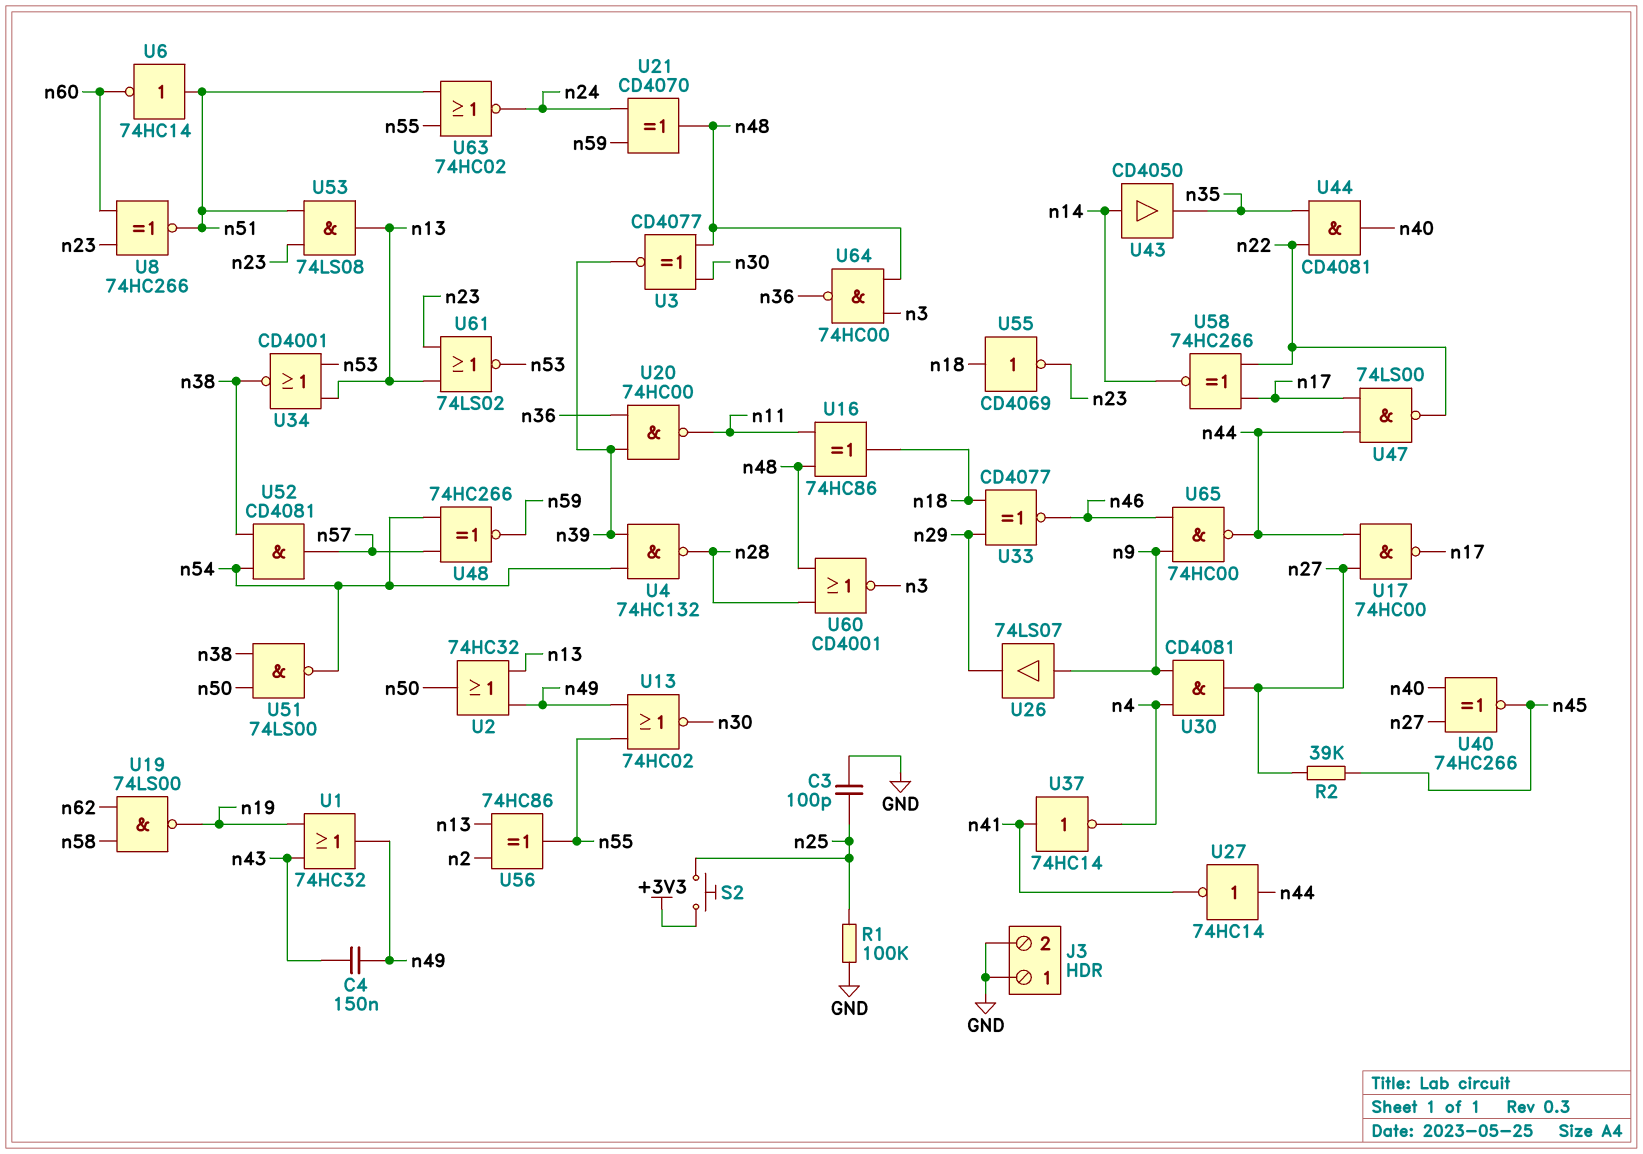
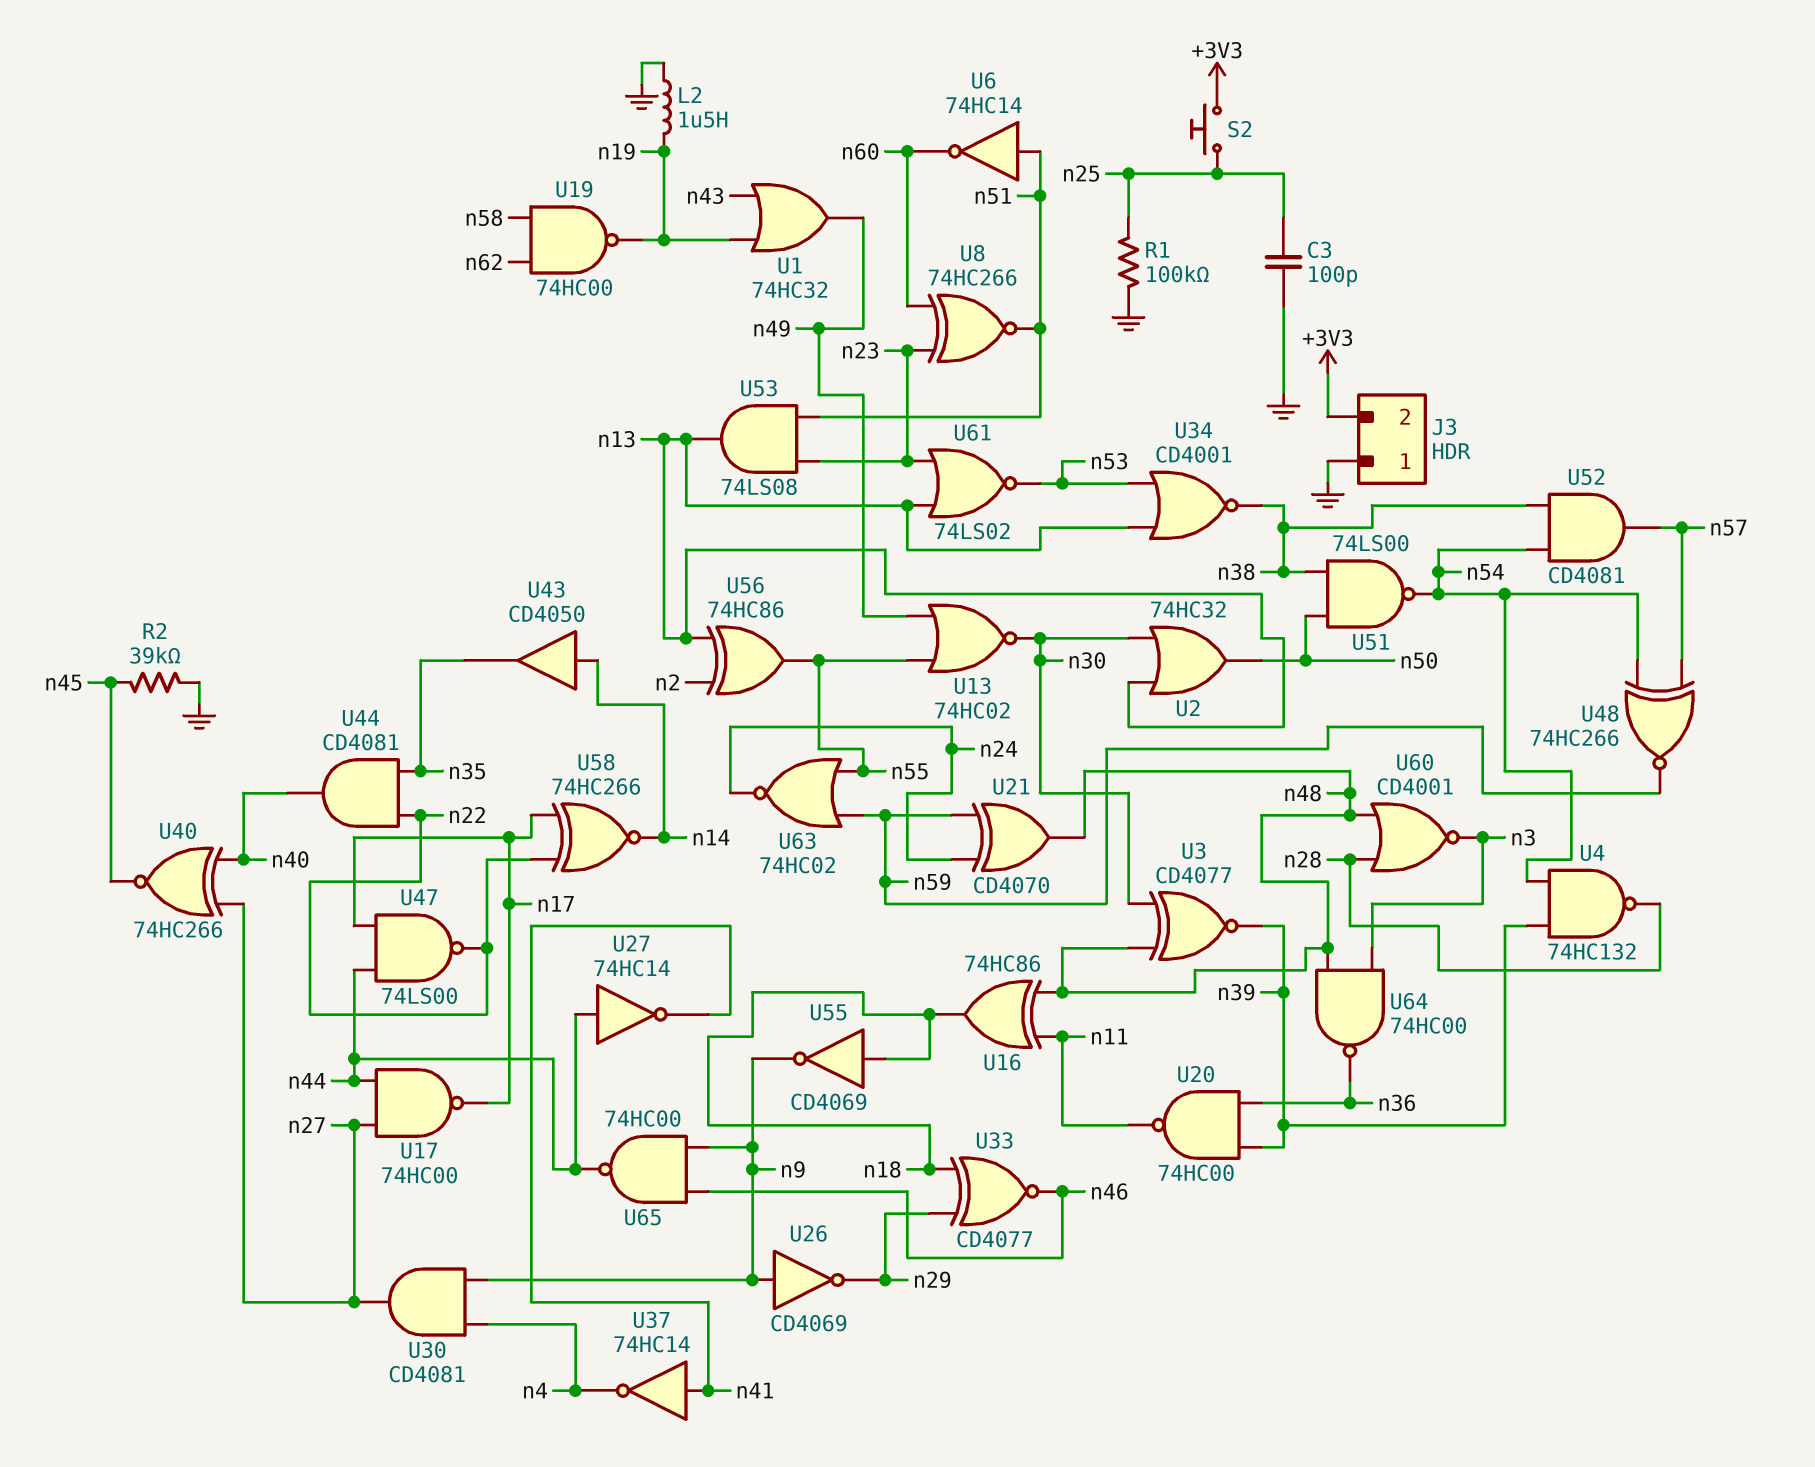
C4: 150nF (n43, n49) -> none
J3 pin 2: GND -> +3V3
L2: none -> 1.5uH (GND, n19)
R2: 39k (n27, n45) -> 39k (GND, n45)
U2: OR 74HC32 (in n13, in n49, out n50) -> OR 74HC32 (in n13, in n30, out n50)
U19: NAND 74LS00 (in n58, in n62, out n19) -> NAND 74HC00 (in n58, in n62, out n19)
U26: buffer 74LS07 (in n9, out n29) -> NOT CD4069 (in n9, out n29)
U55: NOT CD4069 (in n18, out n23) -> NOT CD4069 (in n18, out n9)
U63: NOR 74HC02 (in n51, in n55, out n24) -> NOR 74HC02 (in n55, in n59, out n24)

